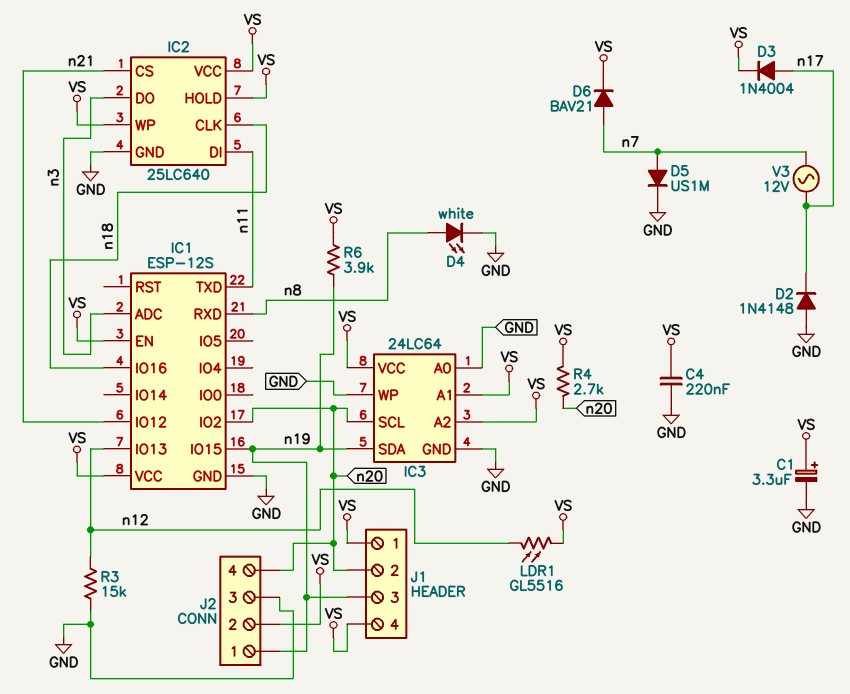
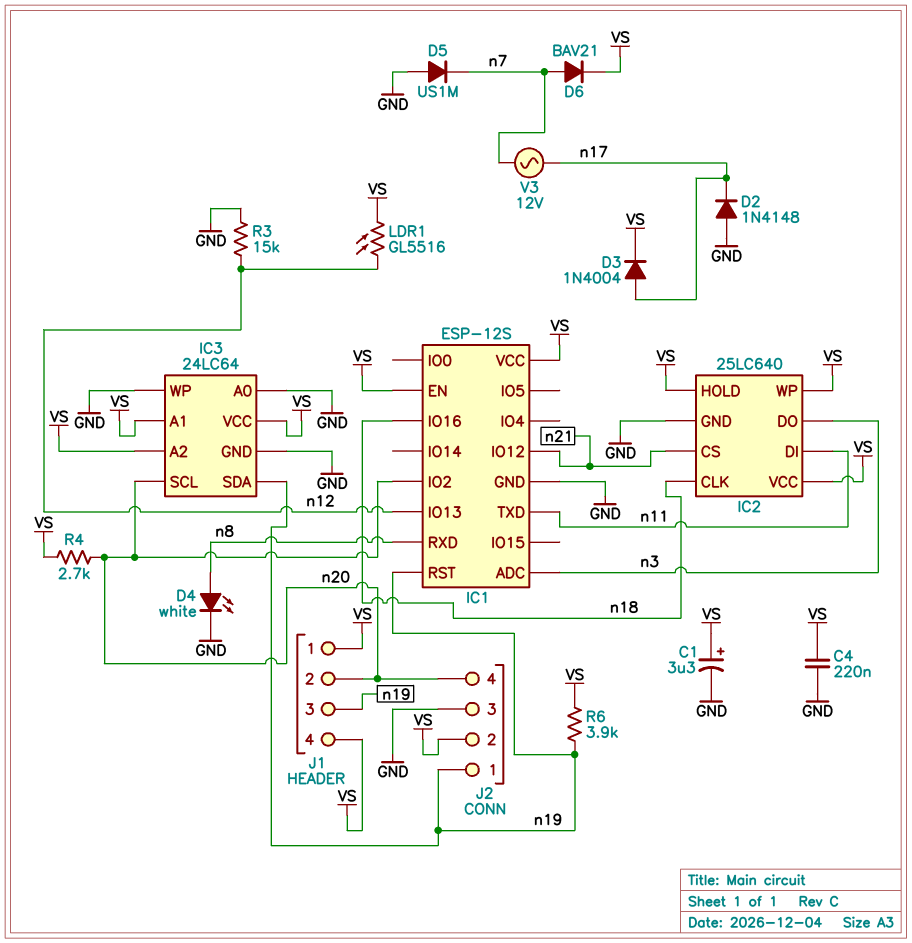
D5: diode US1M (A n7, K GND) -> diode US1M (A GND, K n7)
IC1 pin IO15: n19 -> none
IC1 pin RST: none -> n19

